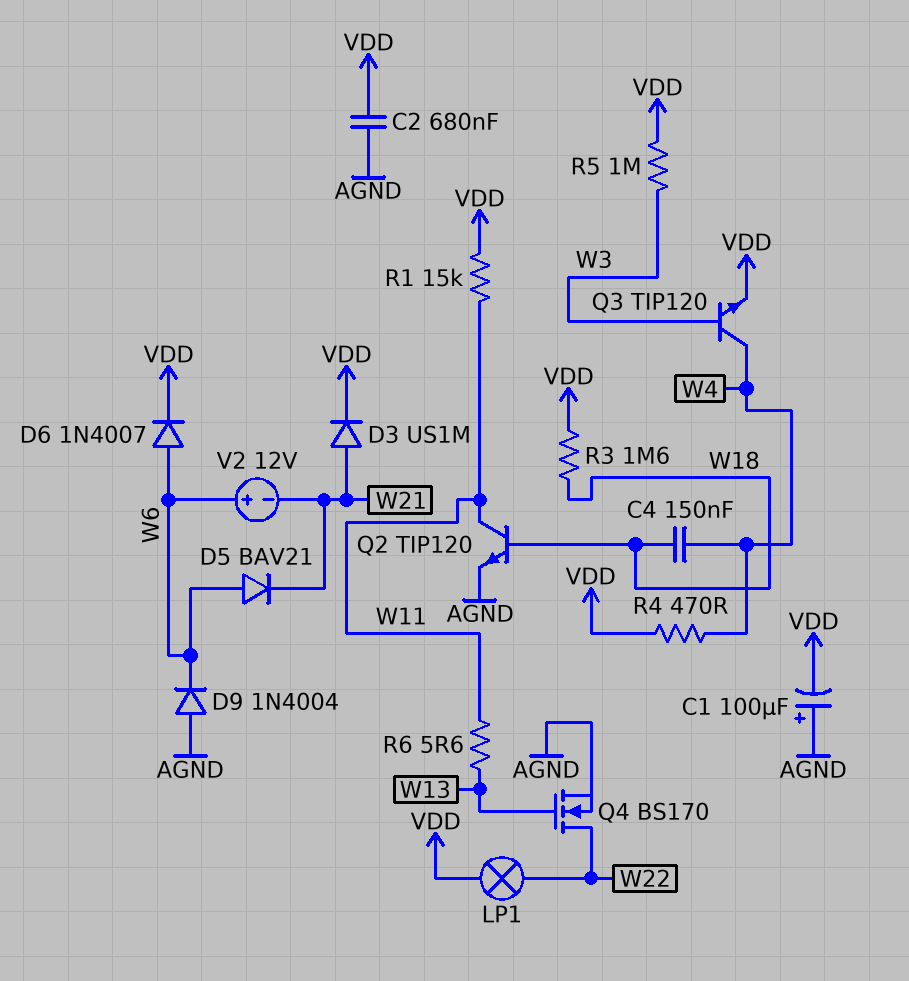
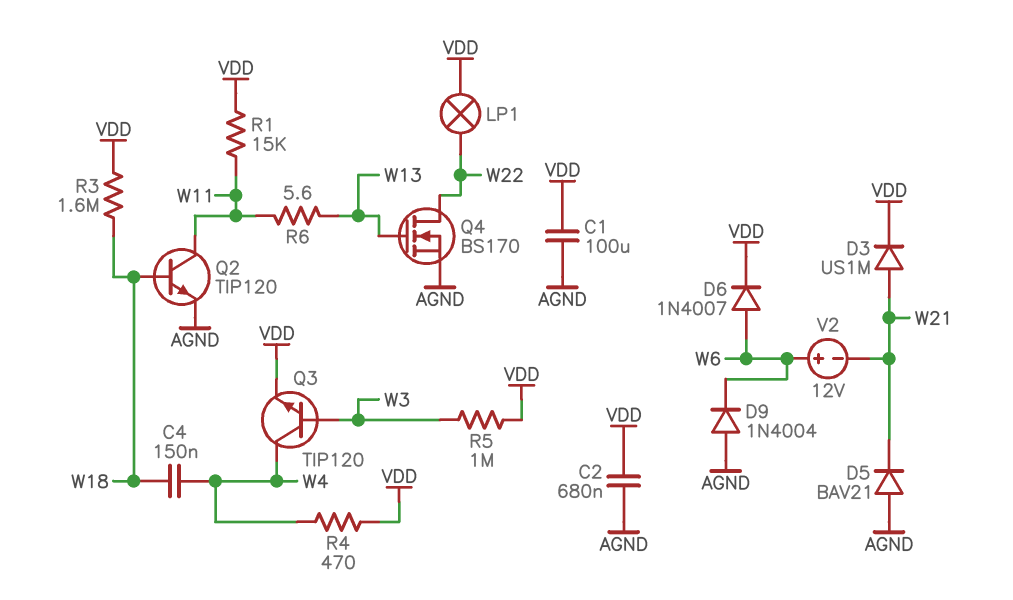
C1: 100uF (plus AGND, minus VDD) -> 100uF (AGND, VDD)
D5: diode BAV21 (A W6, K W21) -> diode BAV21 (A AGND, K W21)

